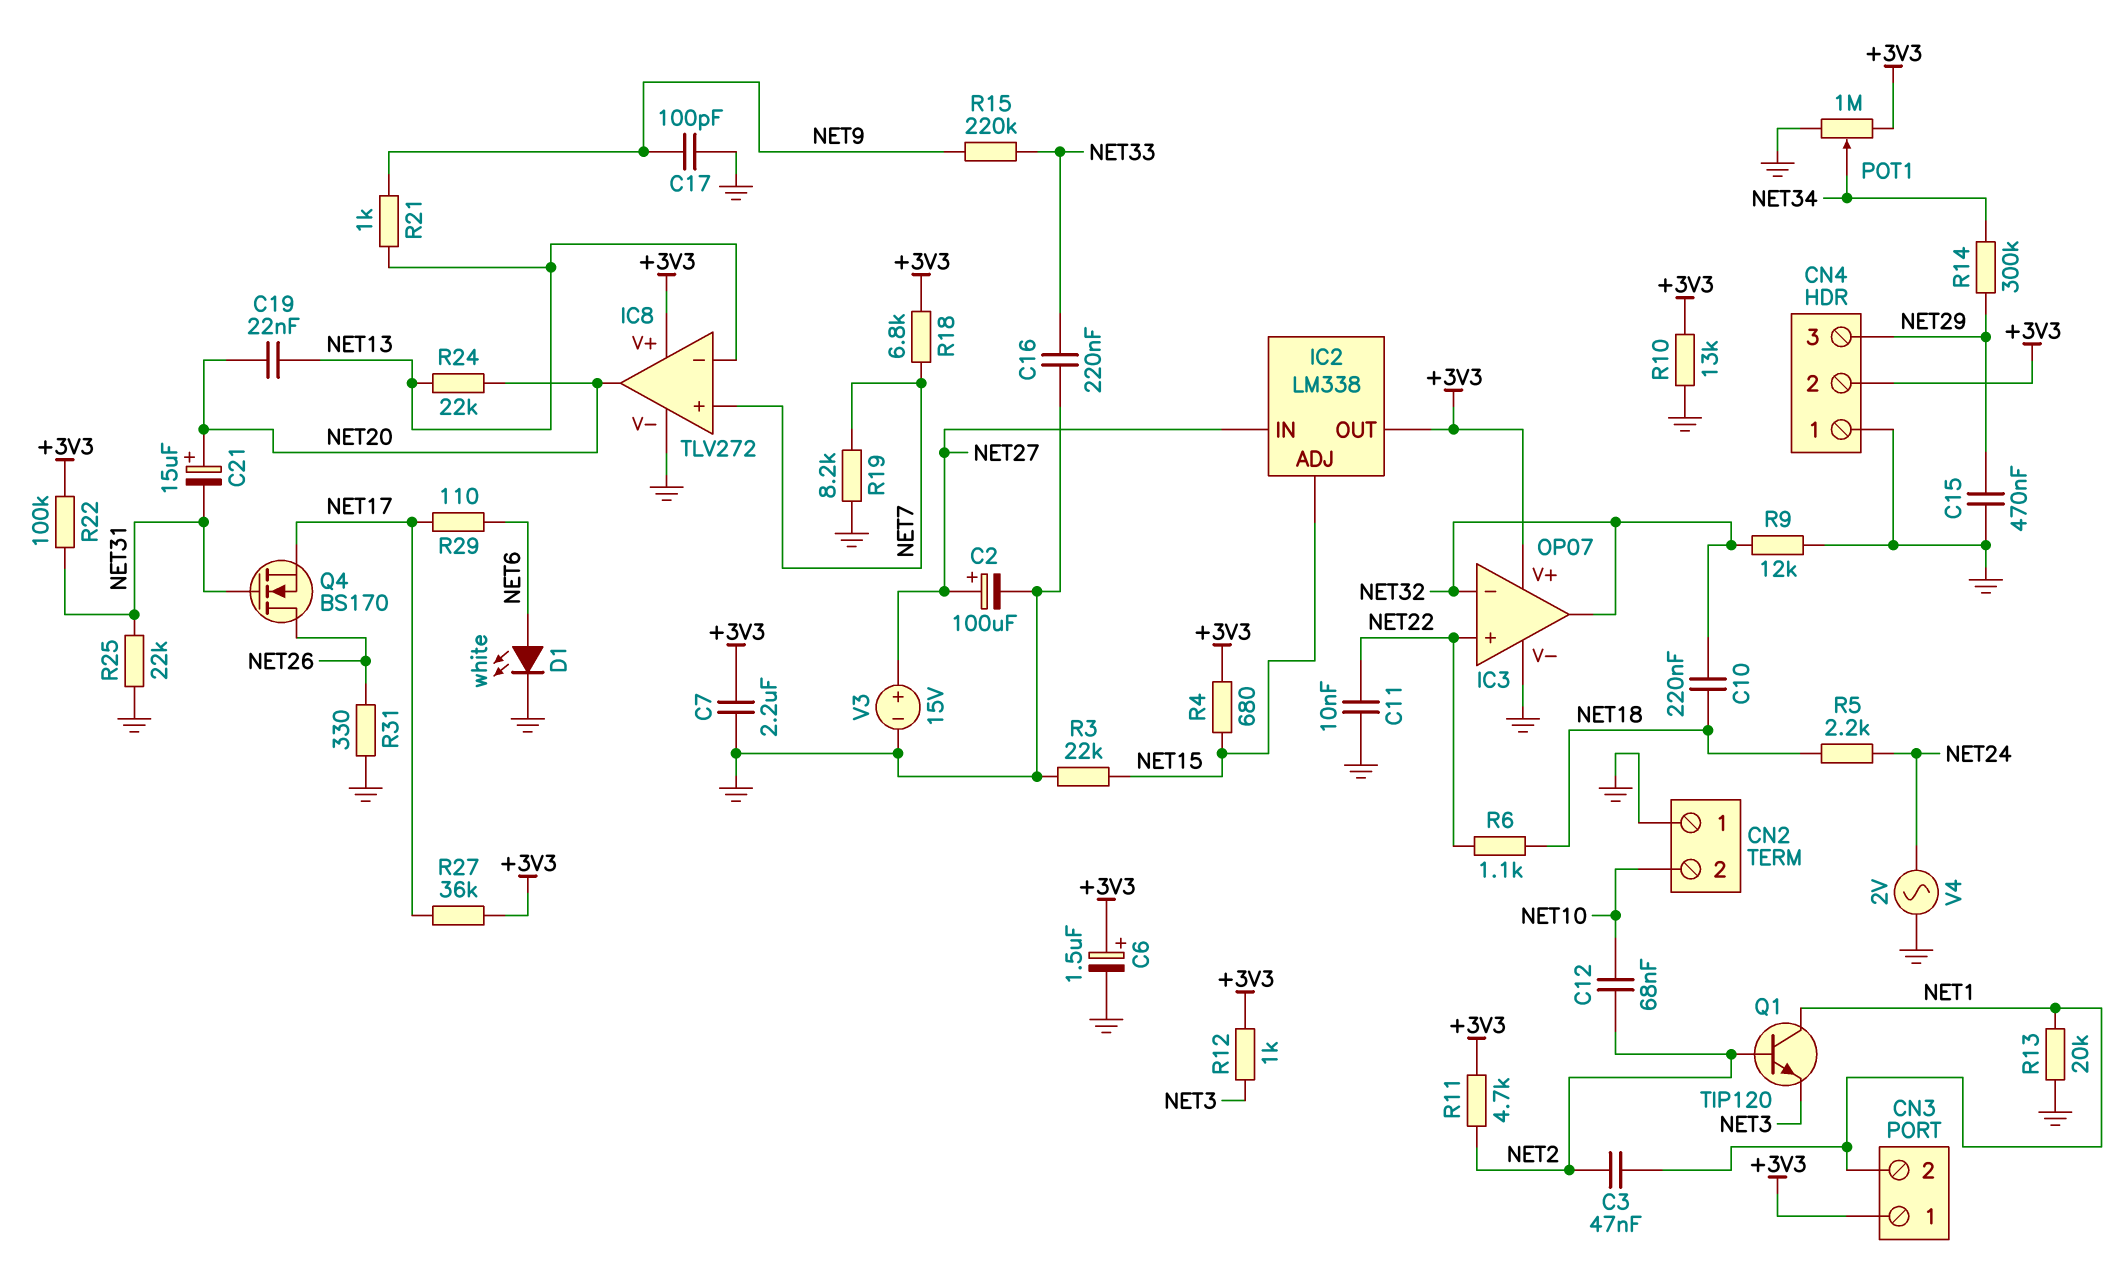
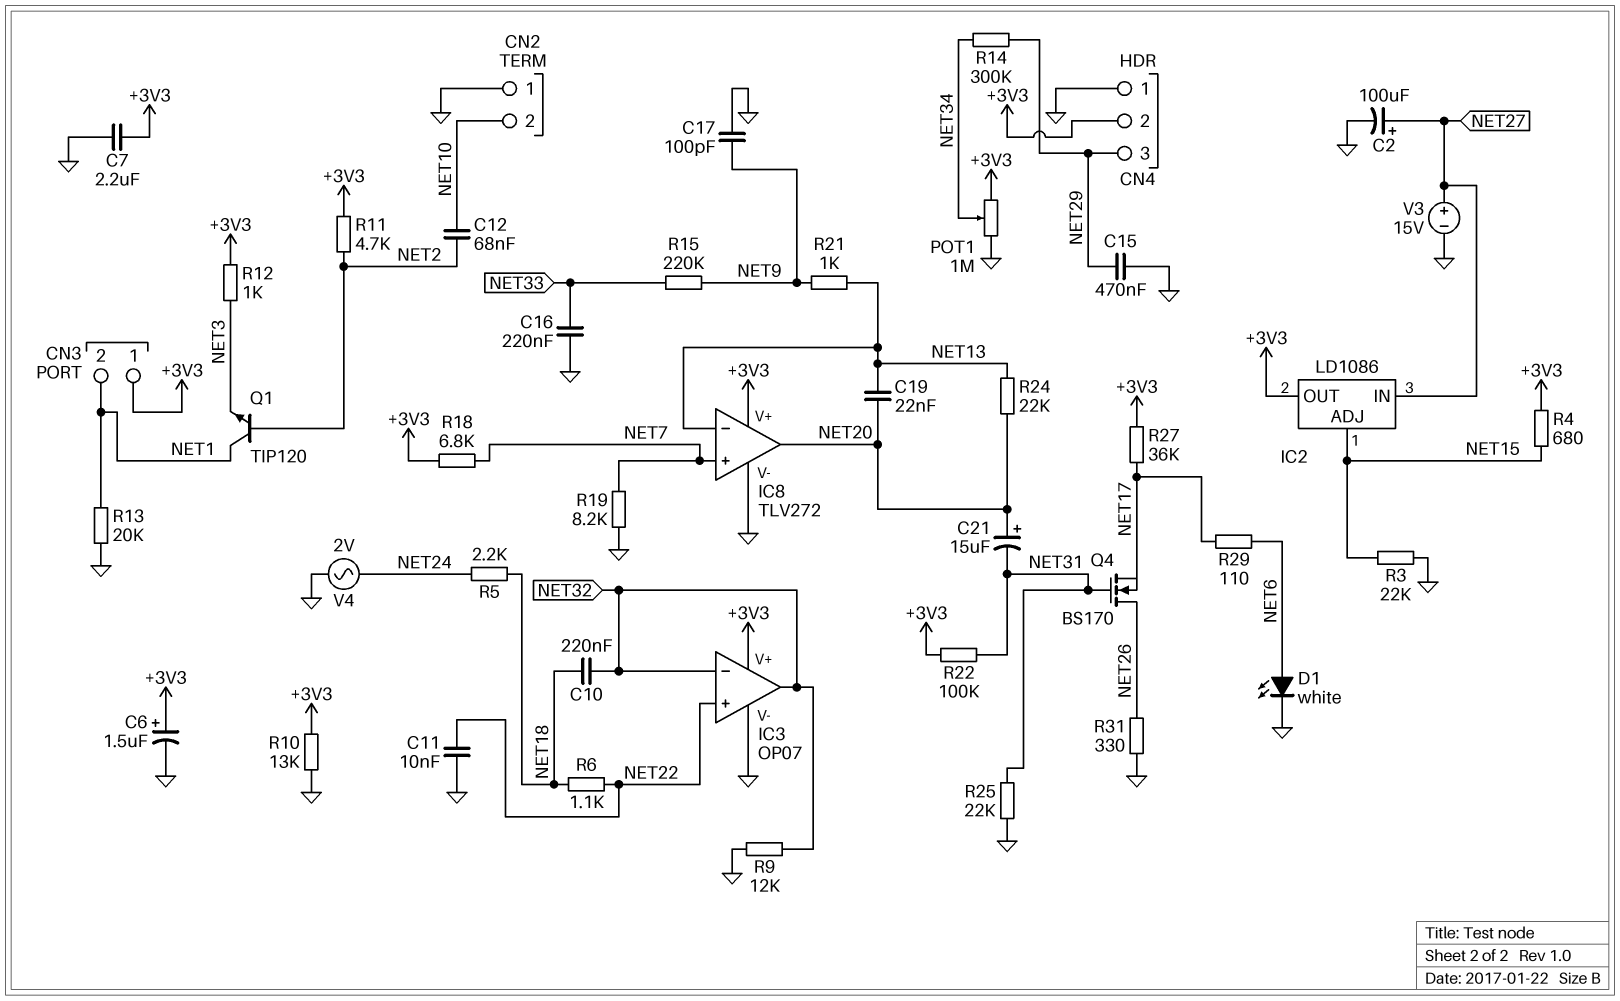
C3: 47nF (NET1, NET2) -> none
IC2: LM338 -> LD1086

